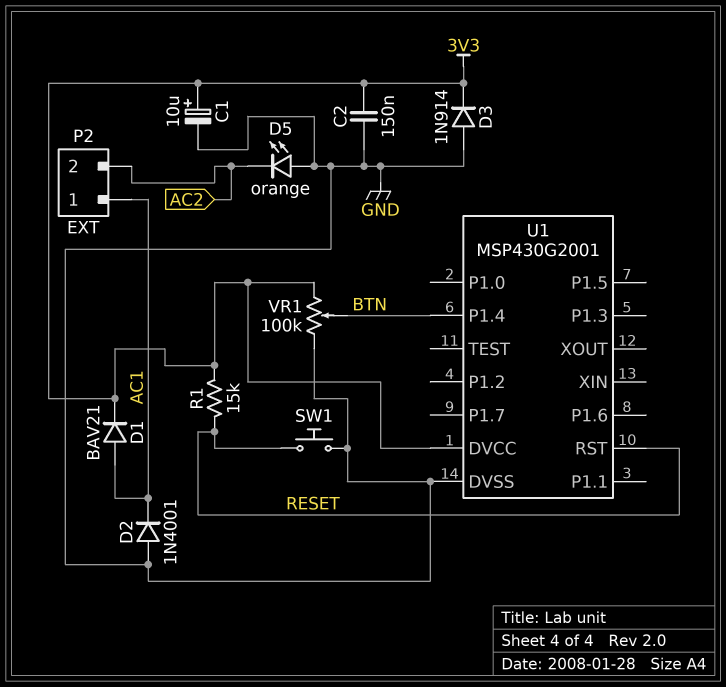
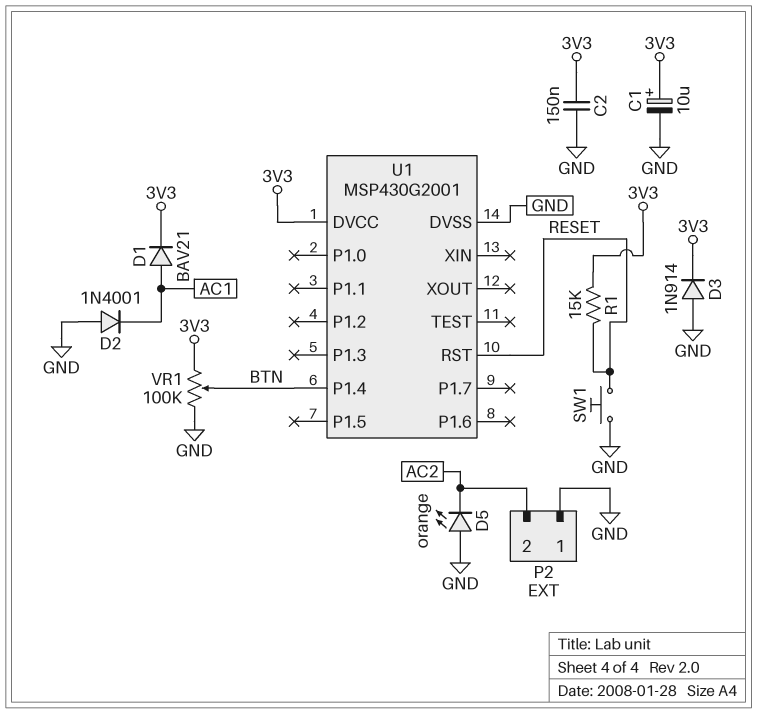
P2 pin 1: AC1 -> GND

